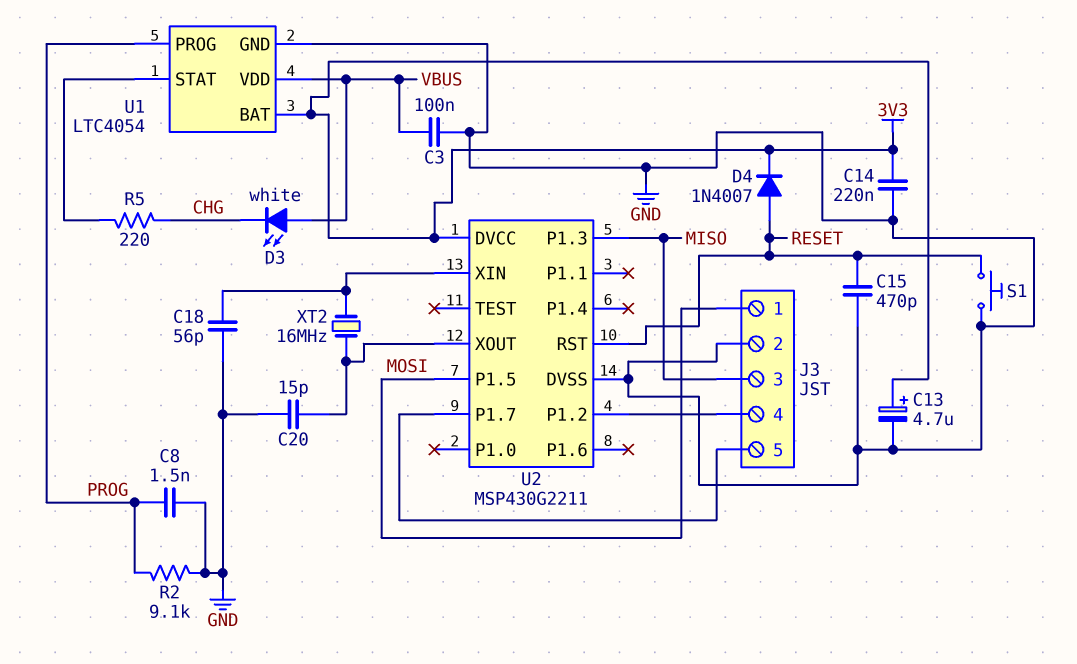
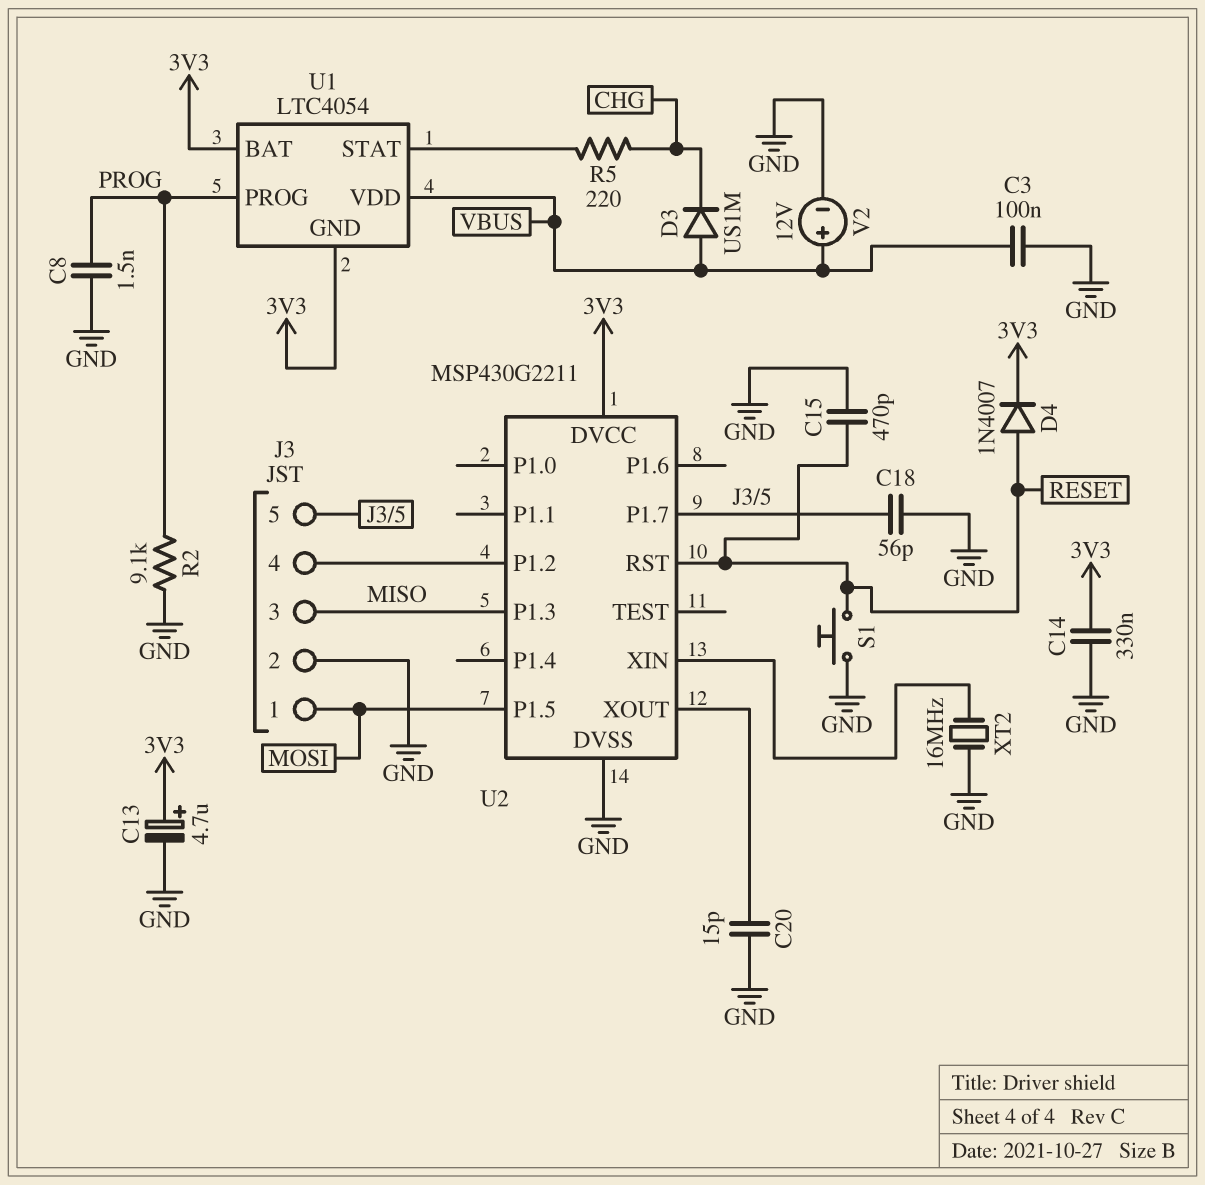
C14: 220nF (3V3, GND) -> 330nF (3V3, GND)
C18: 56pF (GND, U2/XIN) -> 56pF (GND, J3/5)
D3: LED white (A VBUS, K CHG) -> diode US1M (A VBUS, K CHG)
U1 pin GND: GND -> 3V3
V2: none -> 12V (plus VBUS, minus GND)
XT2: 16MHz (U2/XIN, U2/XOUT) -> 16MHz (GND, U2/XIN)

